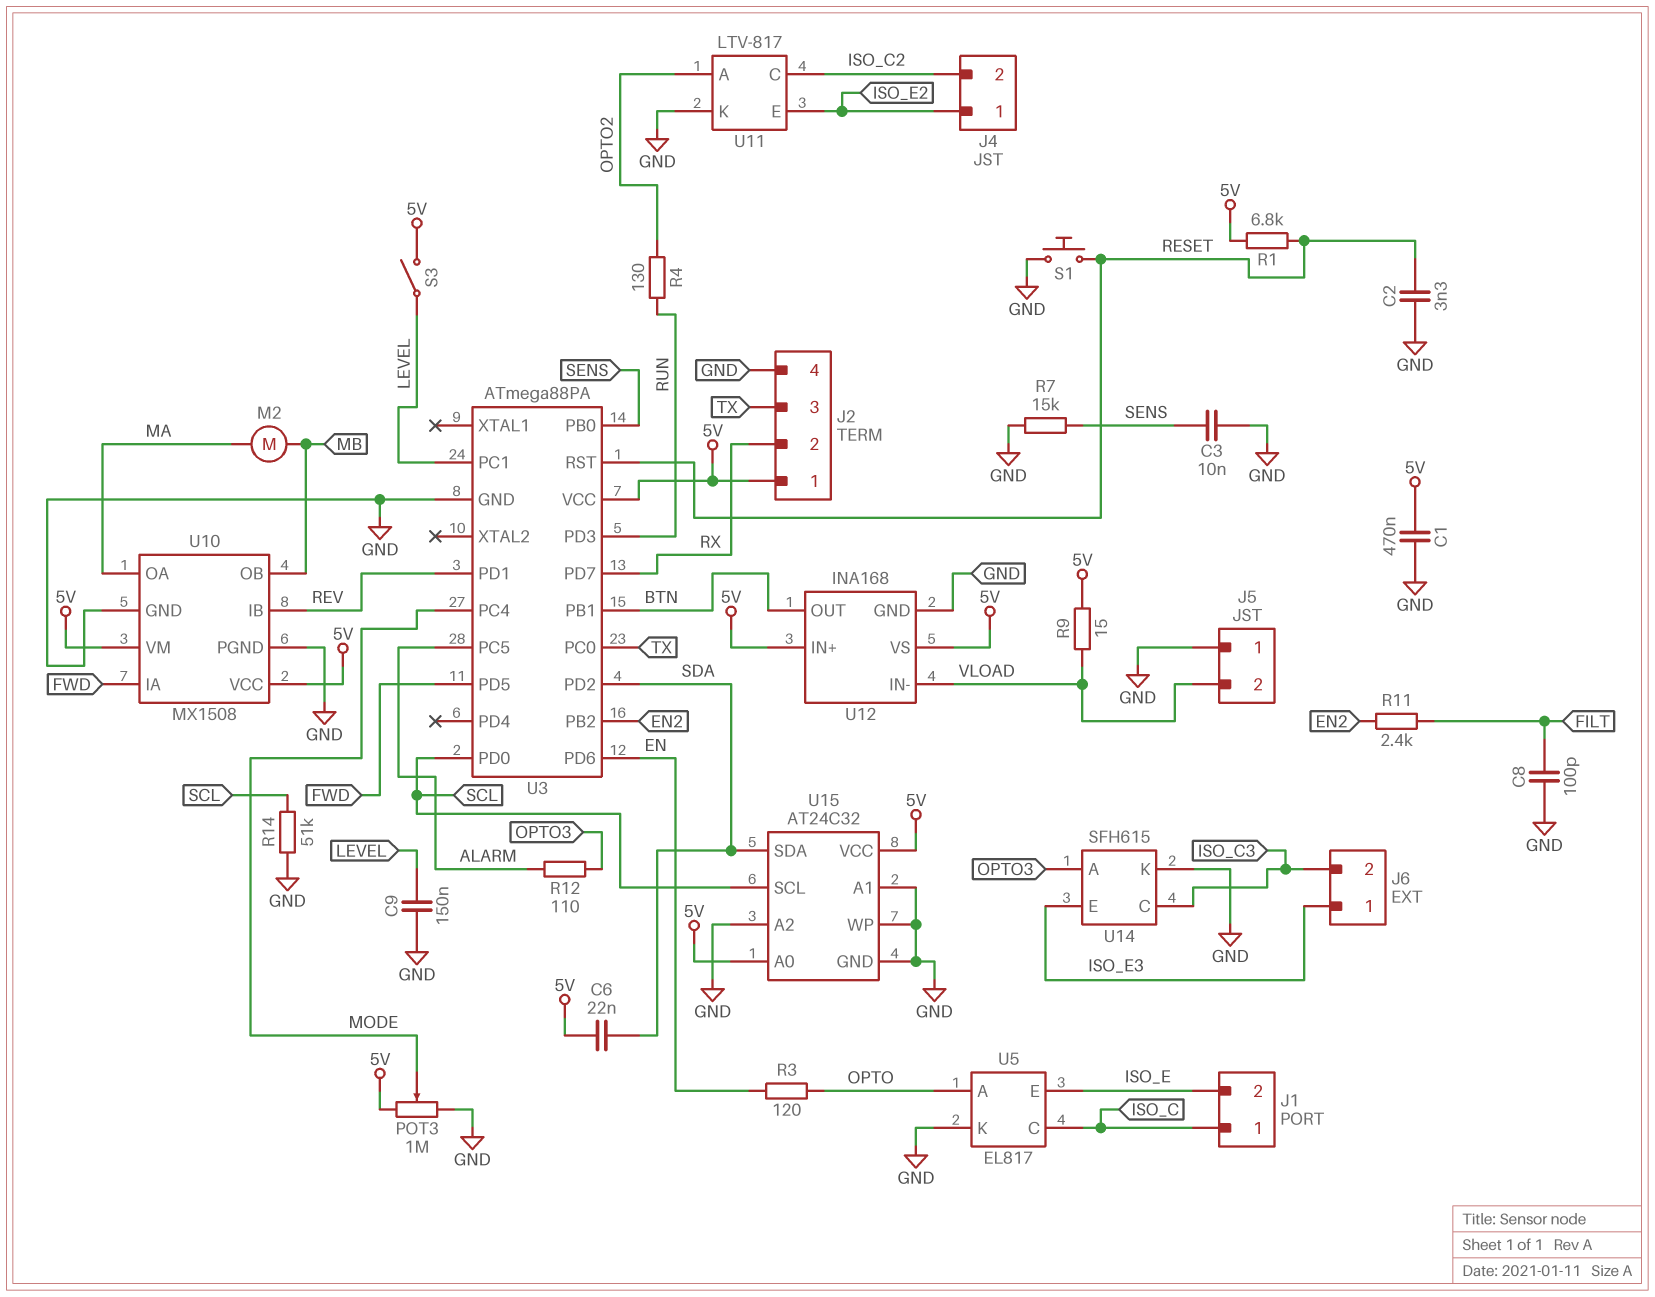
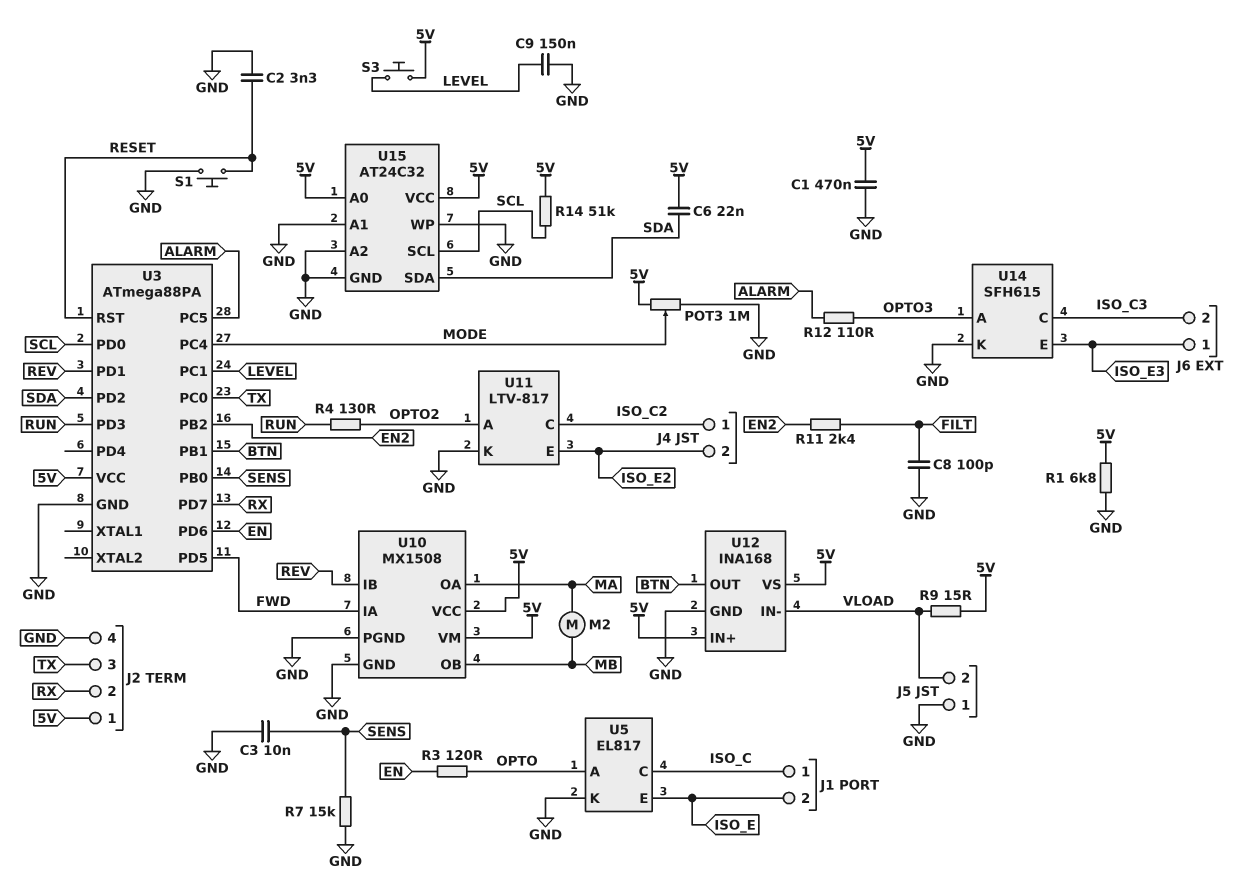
J4 pin 1: ISO_E2 -> ISO_C2
J4 pin 2: ISO_C2 -> ISO_E2
R1: 6.8k (5V, RESET) -> 6.8k (5V, GND)
R14: 51k (GND, SCL) -> 51k (5V, SCL)
S3: switch (5V, LEVEL) -> button (5V, LEVEL)

